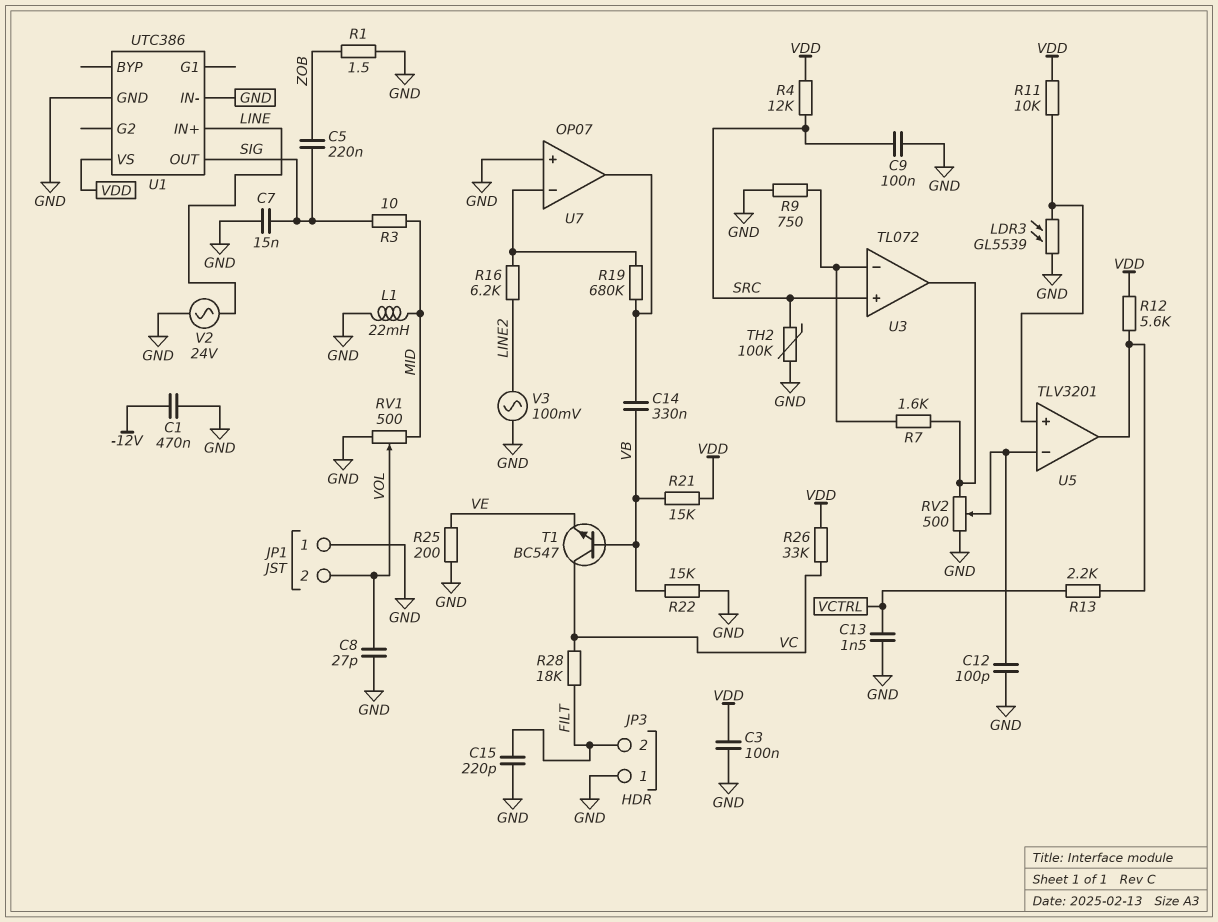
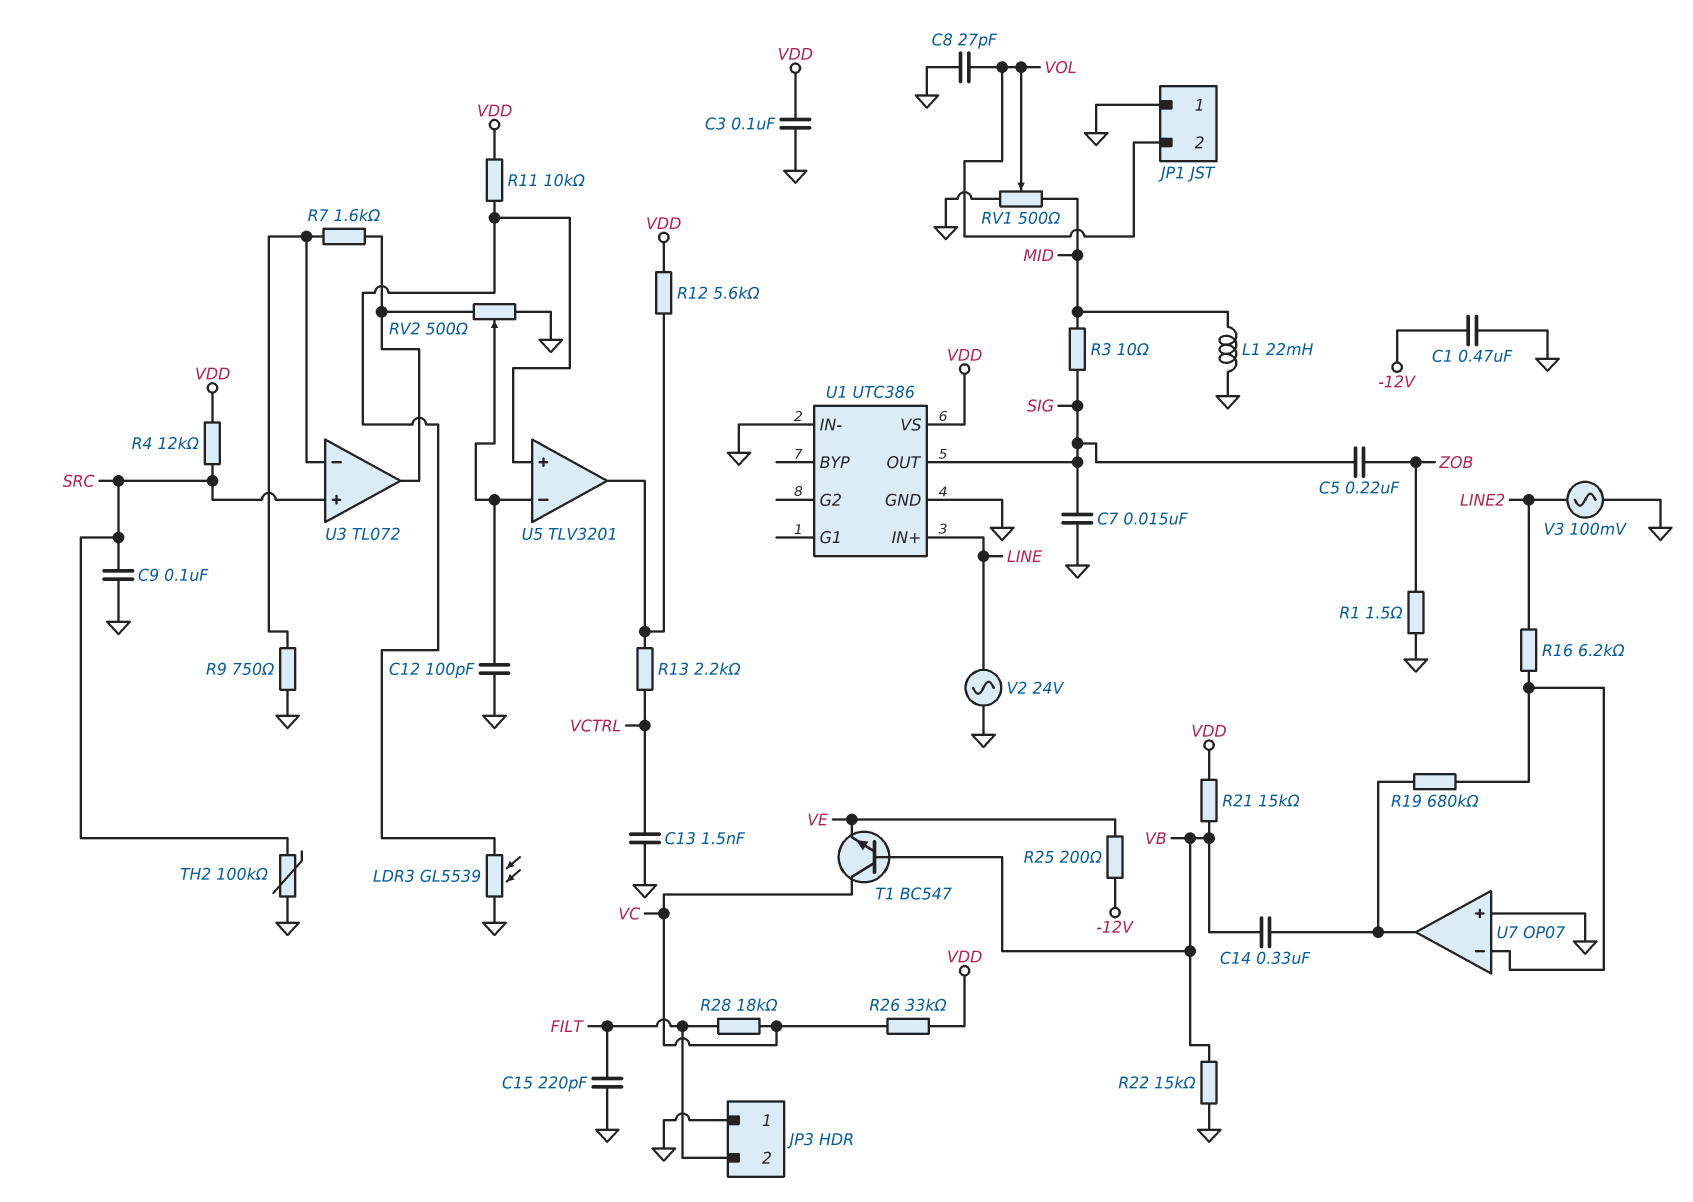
R25: 200 (GND, VE) -> 200 (-12V, VE)

